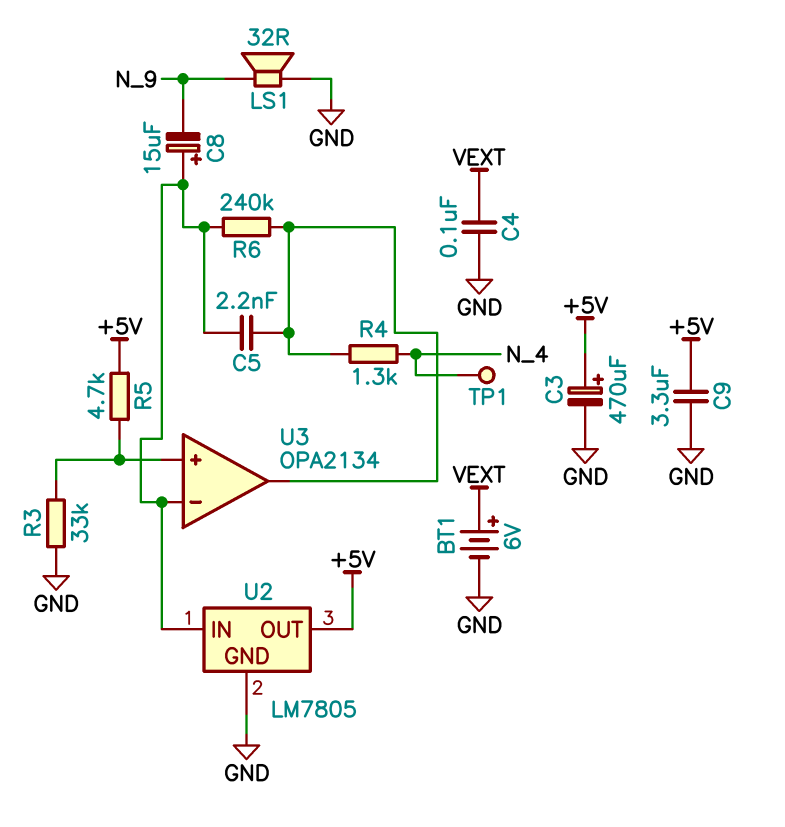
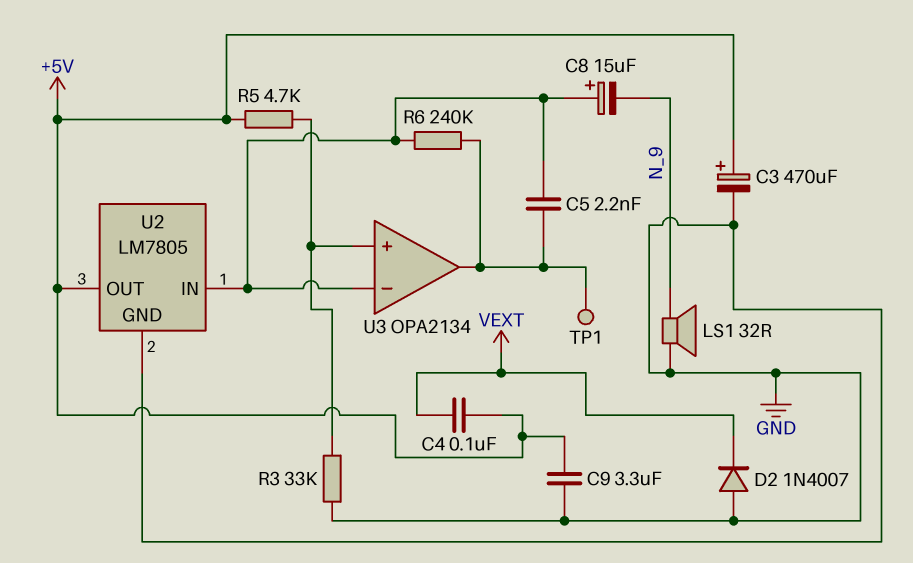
BT1: 6V (plus VEXT, minus GND) -> none
C4: 100nF (GND, VEXT) -> 100nF (+5V, VEXT)
D2: none -> diode 1N4007 (A GND, K VEXT)
R4: 1.3k (N_4, U3/out) -> none
TP1: test point (N_4) -> test point (U3/out)

